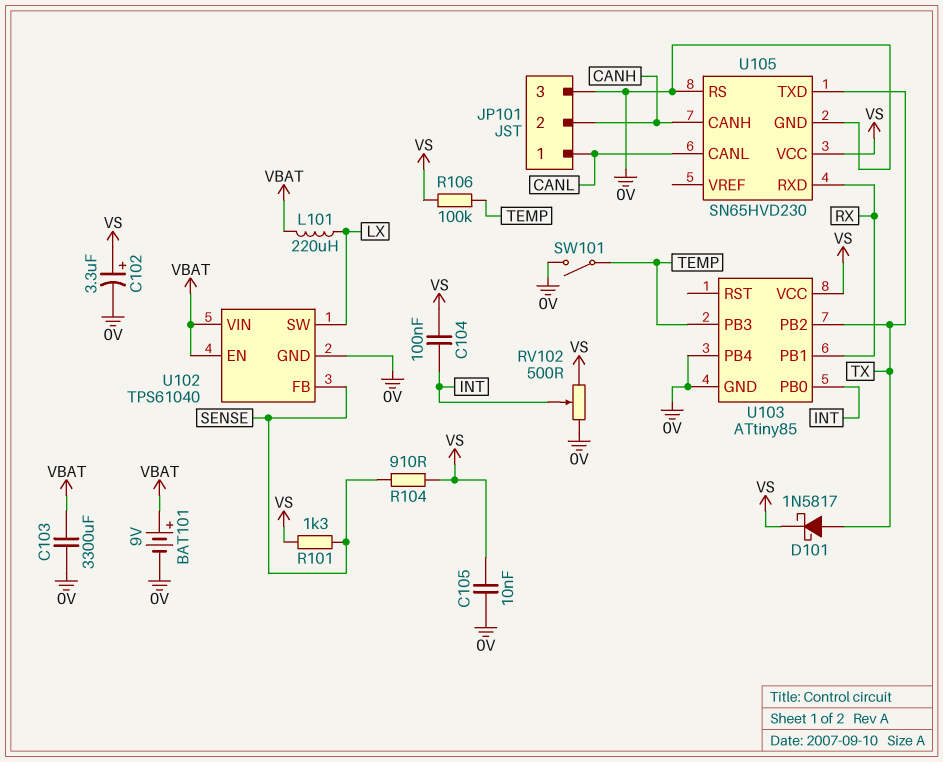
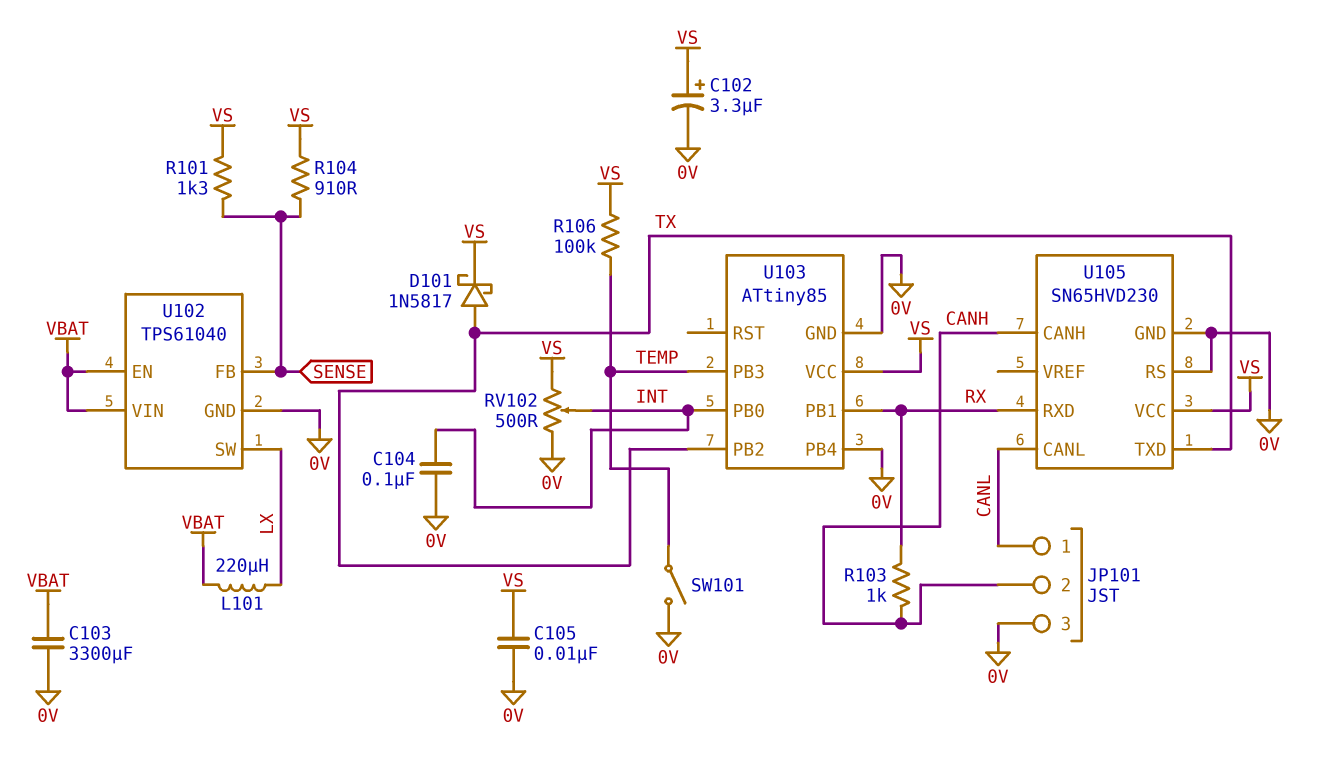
BAT101: 9V (plus VBAT, minus 0V) -> none
C104: 100nF (INT, VS) -> 100nF (0V, INT)
R103: none -> 1k (CANH, RX)

